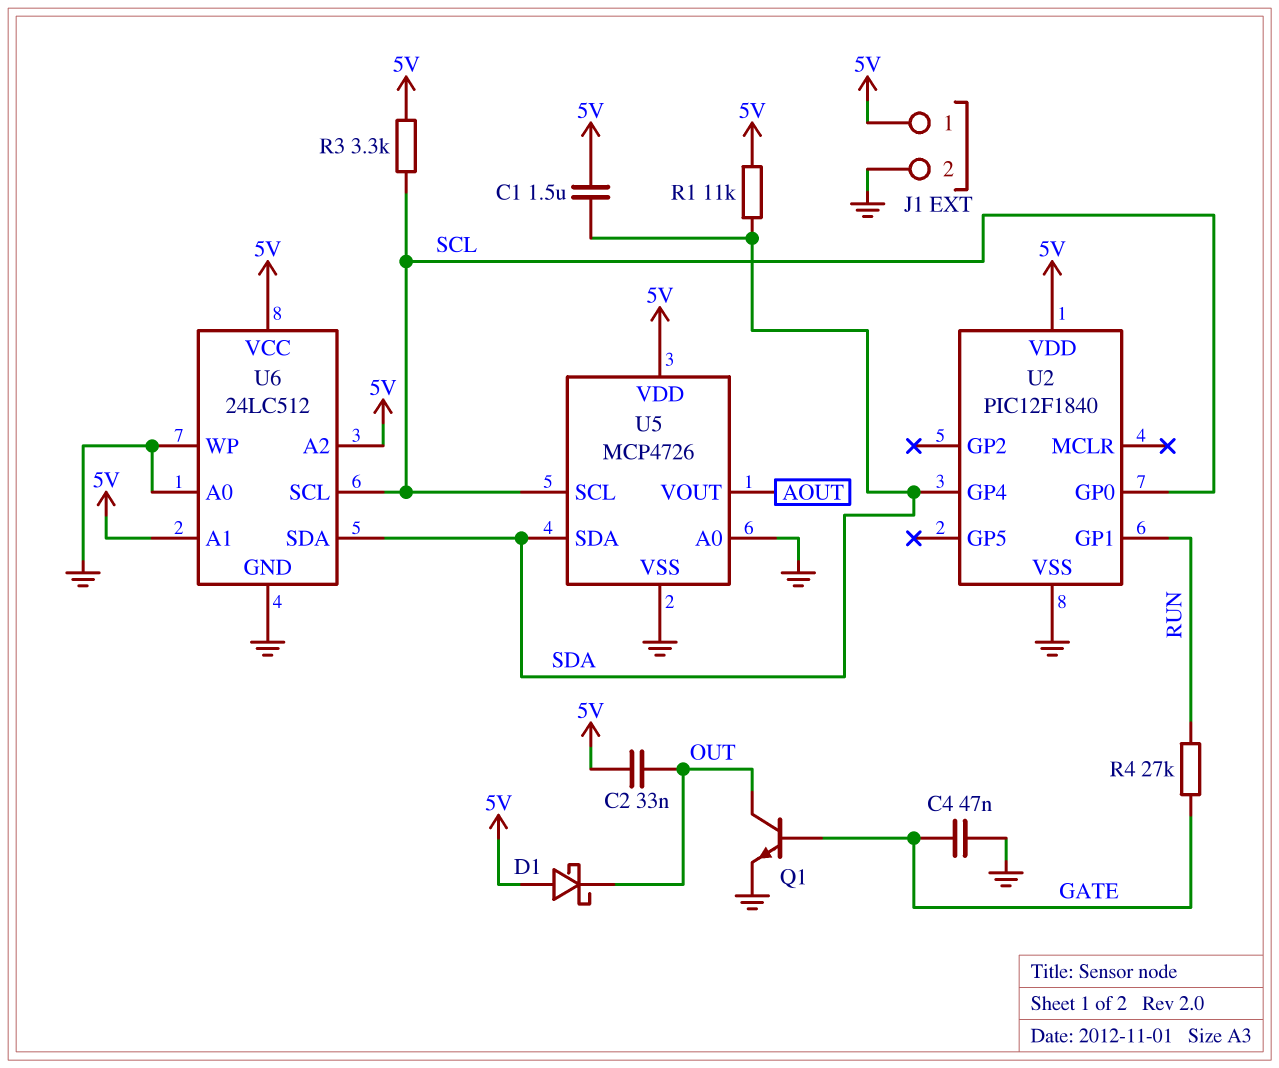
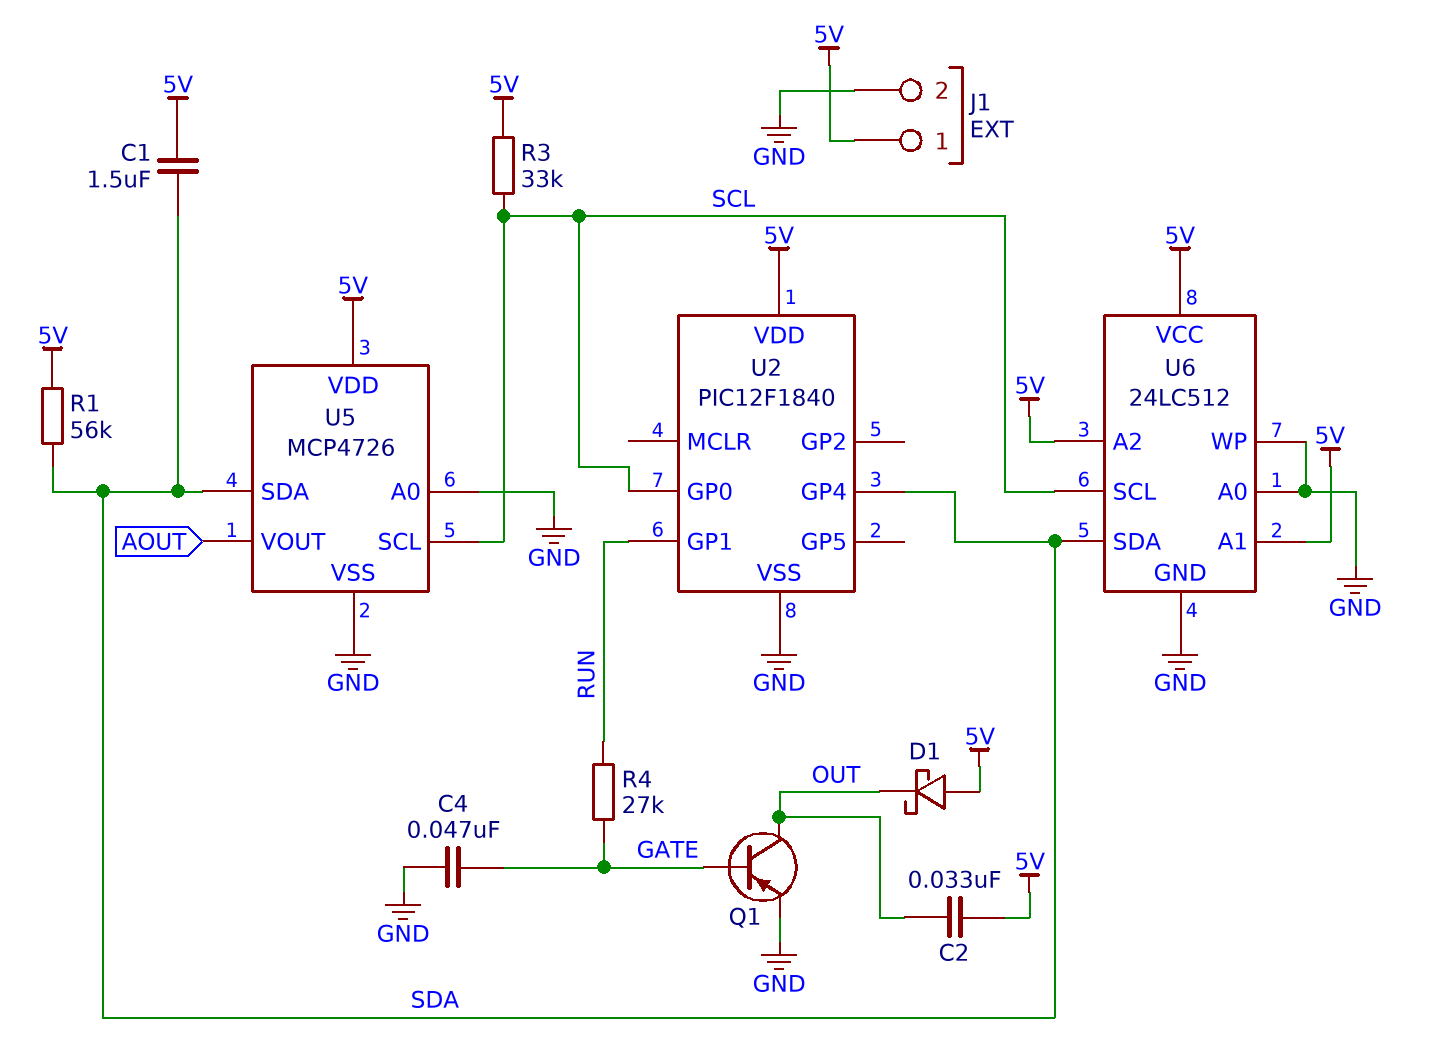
Q1: NPN (B GATE, C OUT, E GND) -> PNP (B GATE, C OUT, E GND)
R1: 11k (5V, SDA) -> 56k (5V, SDA)
R3: 3.3k (5V, SCL) -> 33k (5V, SCL)

